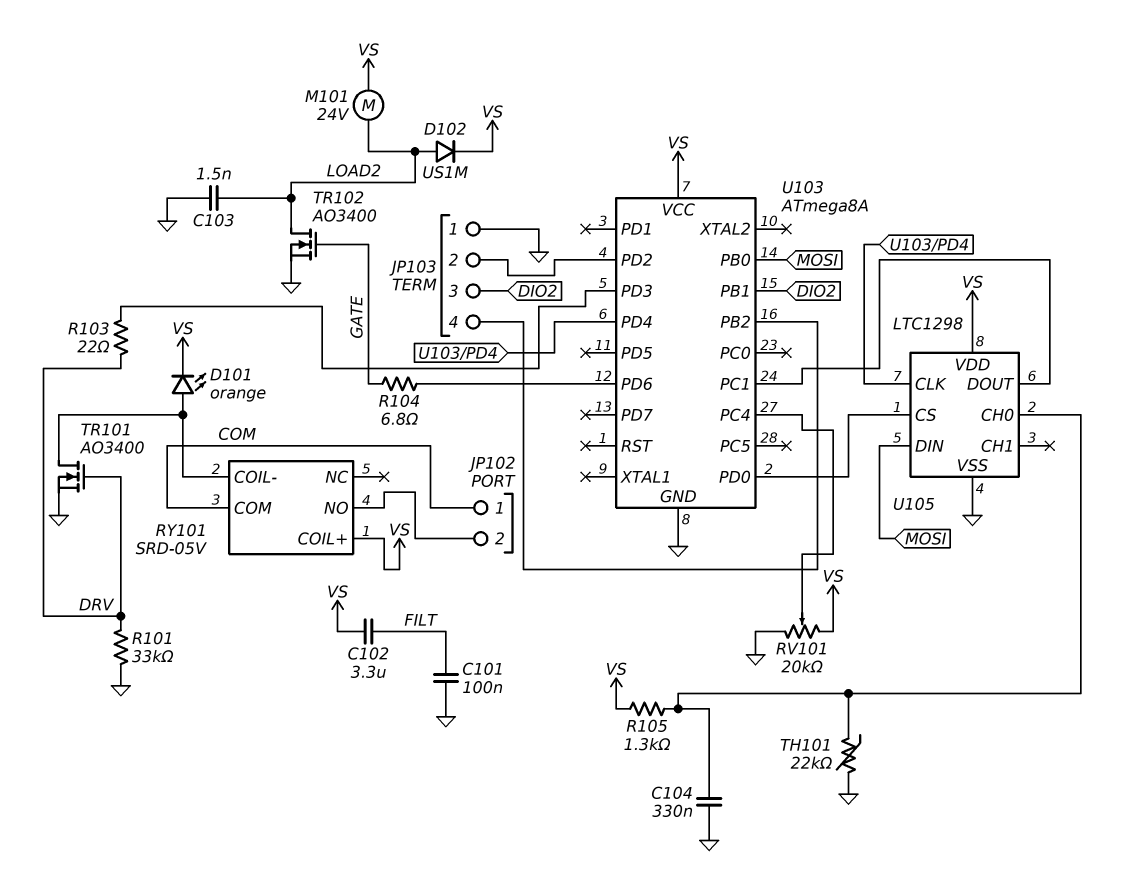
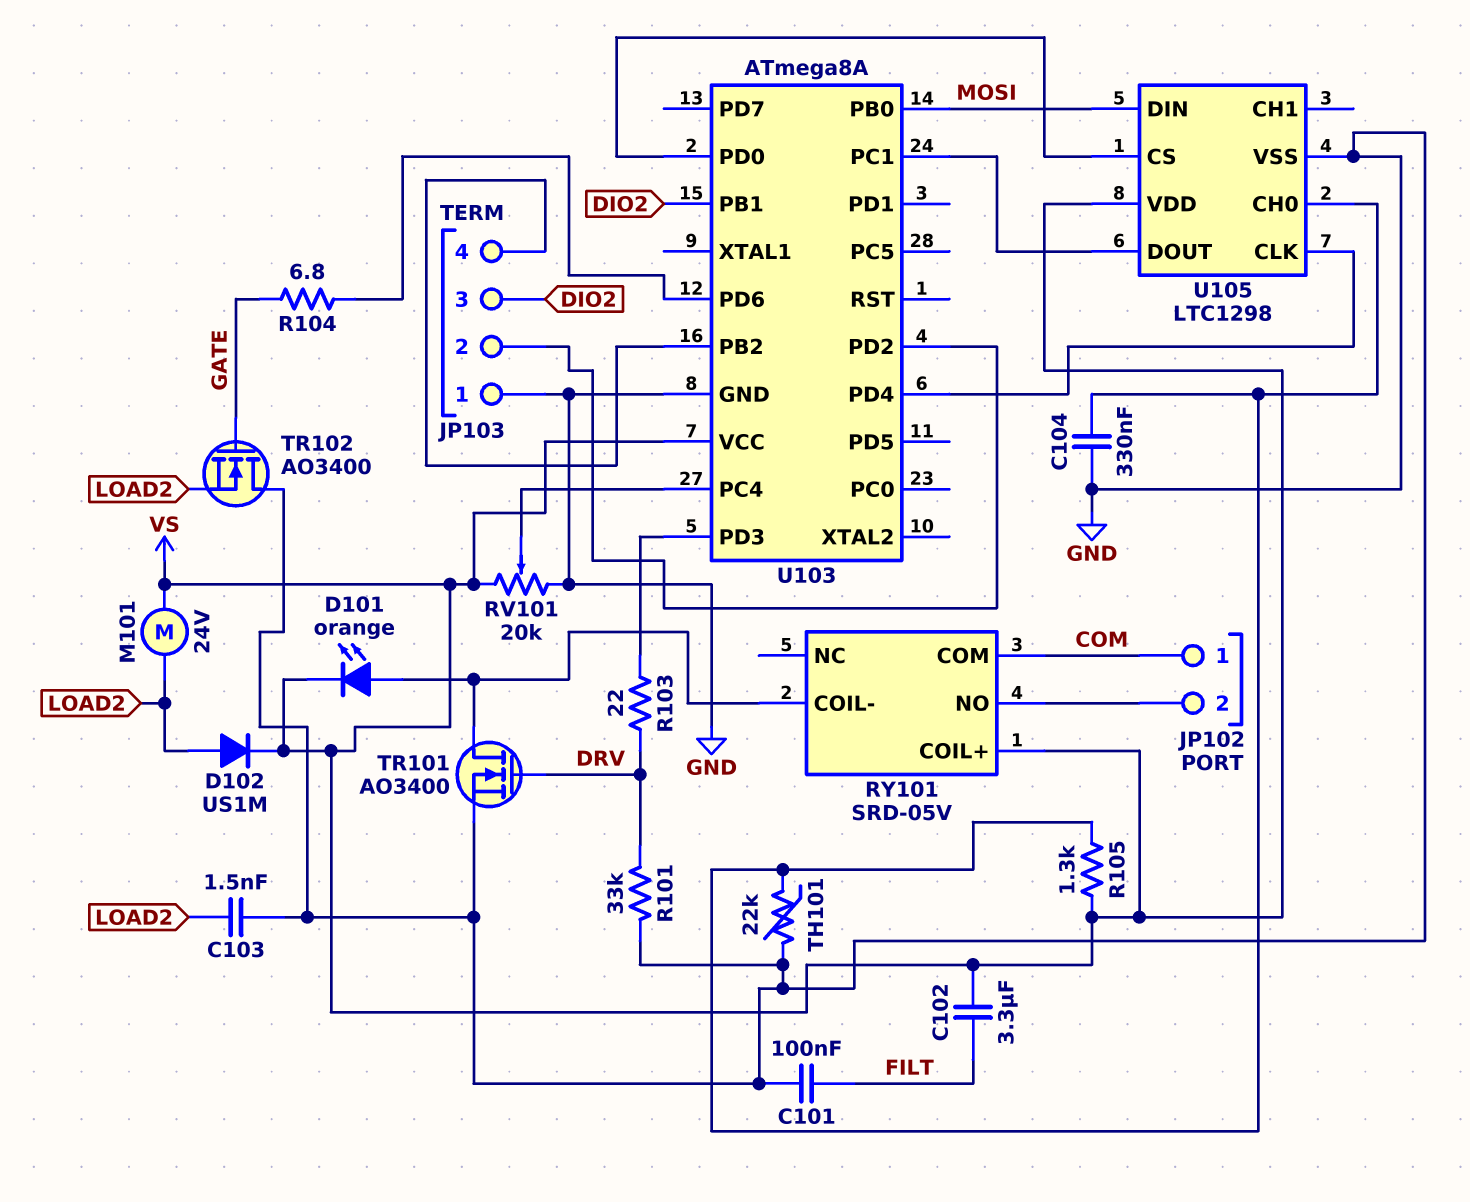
TR102: NMOS AO3400 (G GATE, D LOAD2, S GND) -> NMOS AO3400 (G GATE, D GND, S LOAD2)

